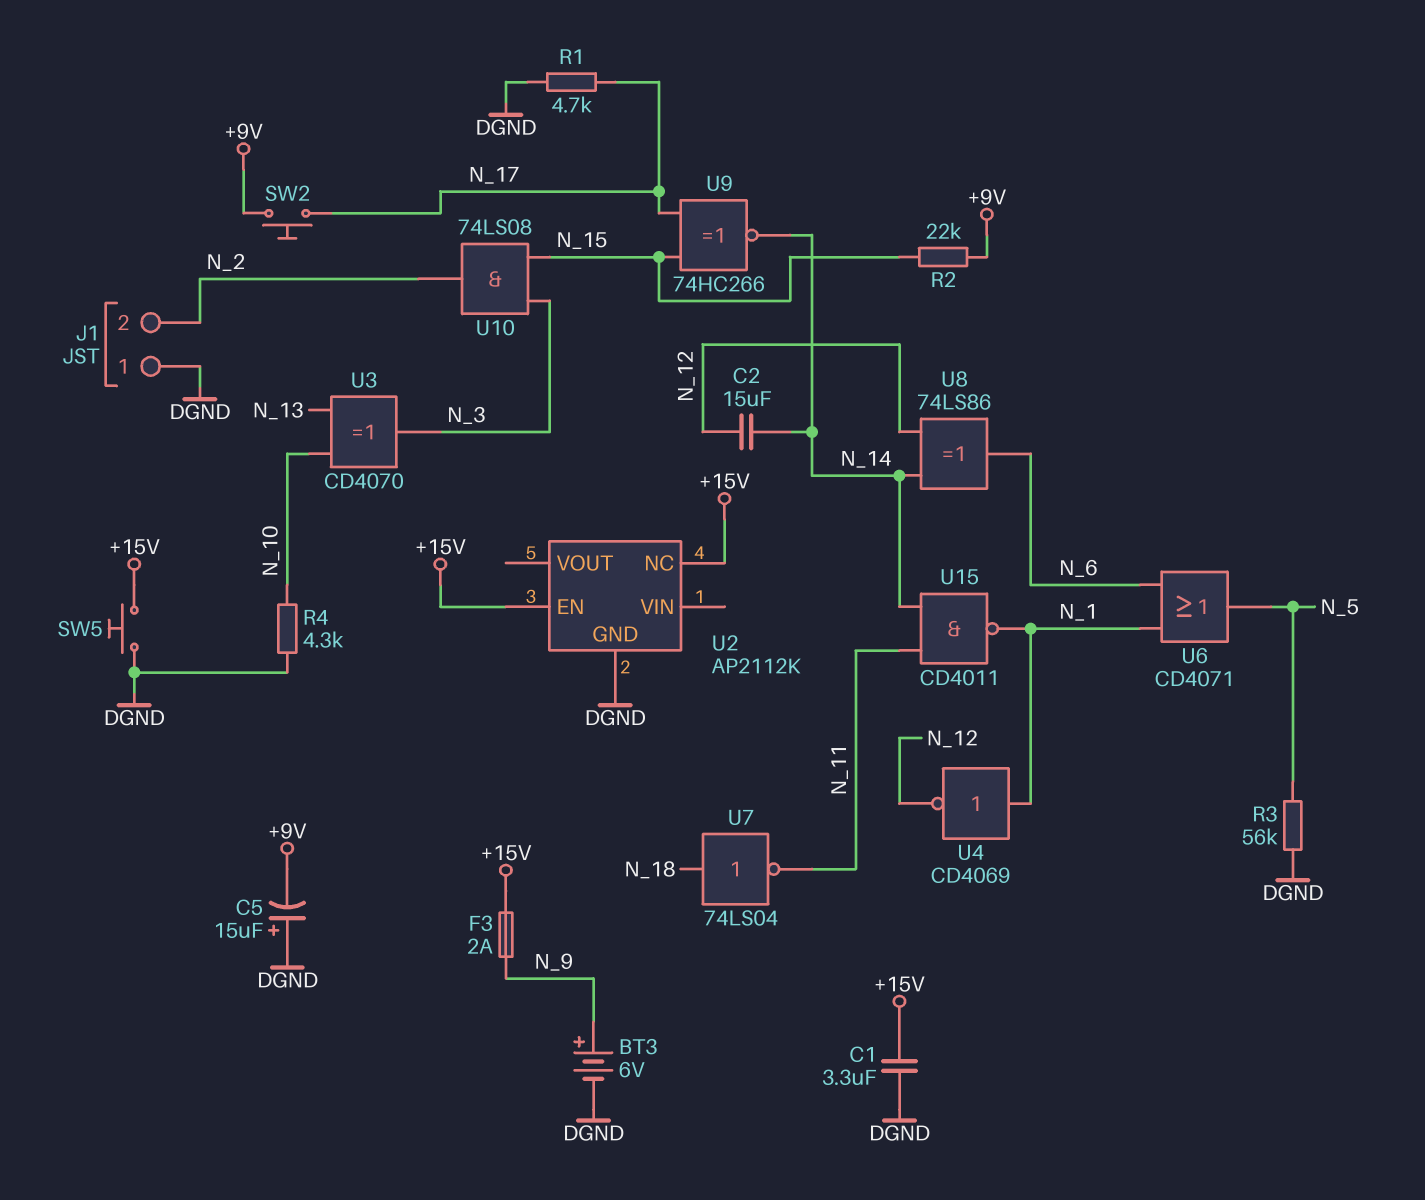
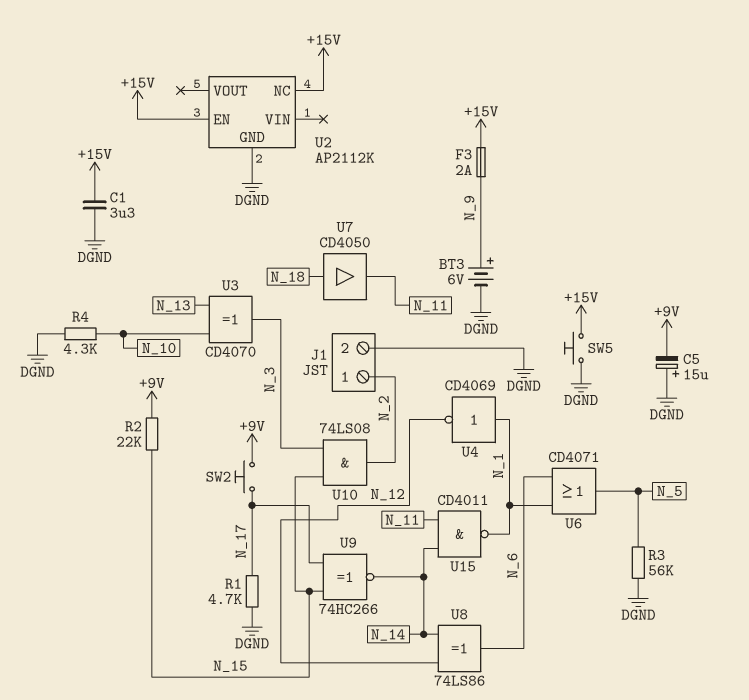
C2: 15uF (N_12, N_14) -> none
J1 pin 1: DGND -> N_2
J1 pin 2: N_2 -> DGND
U7: NOT 74LS04 (in N_18, out N_11) -> buffer CD4050 (in N_18, out N_11)

